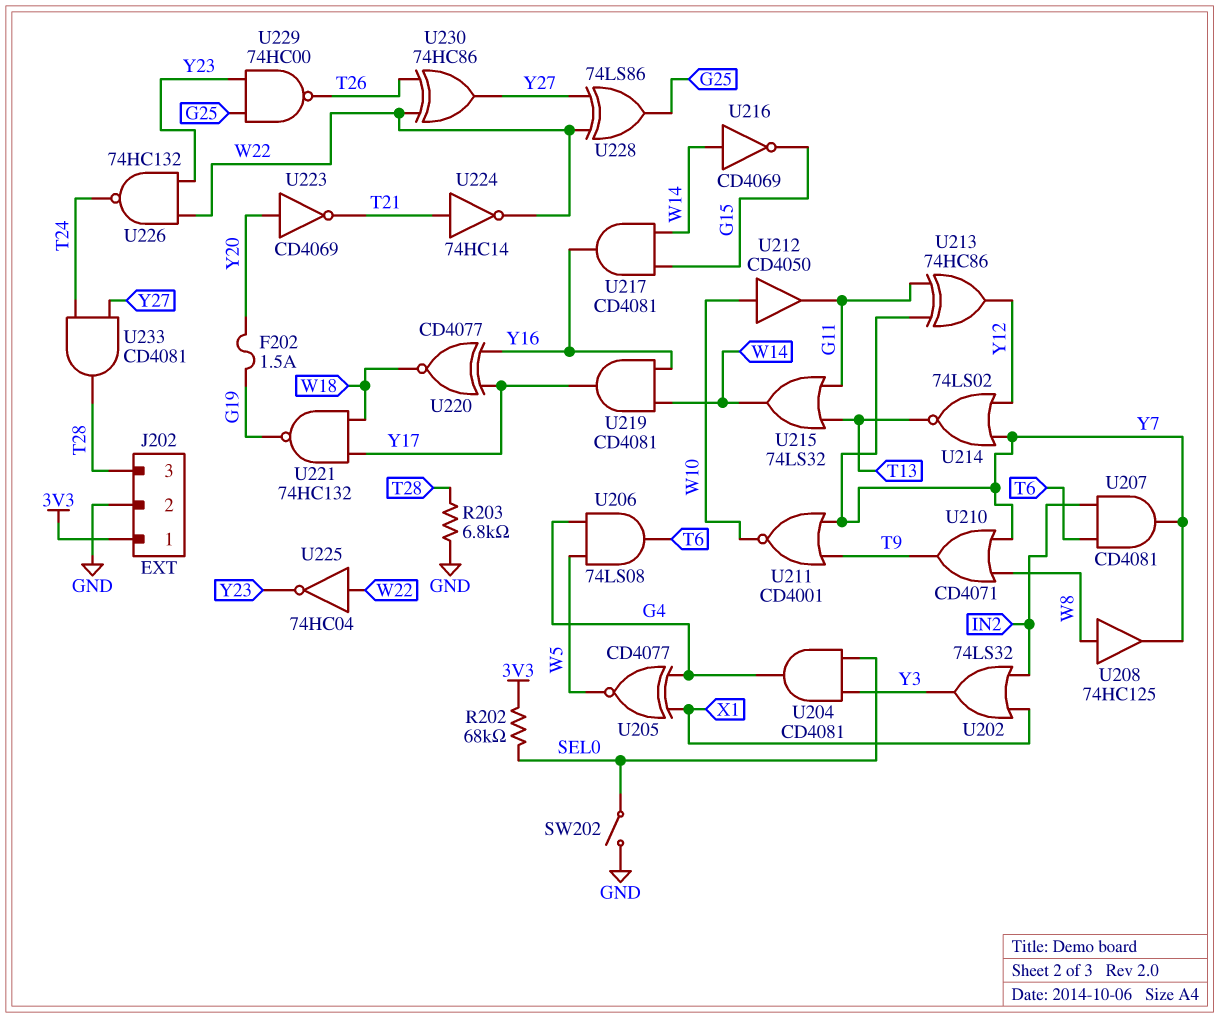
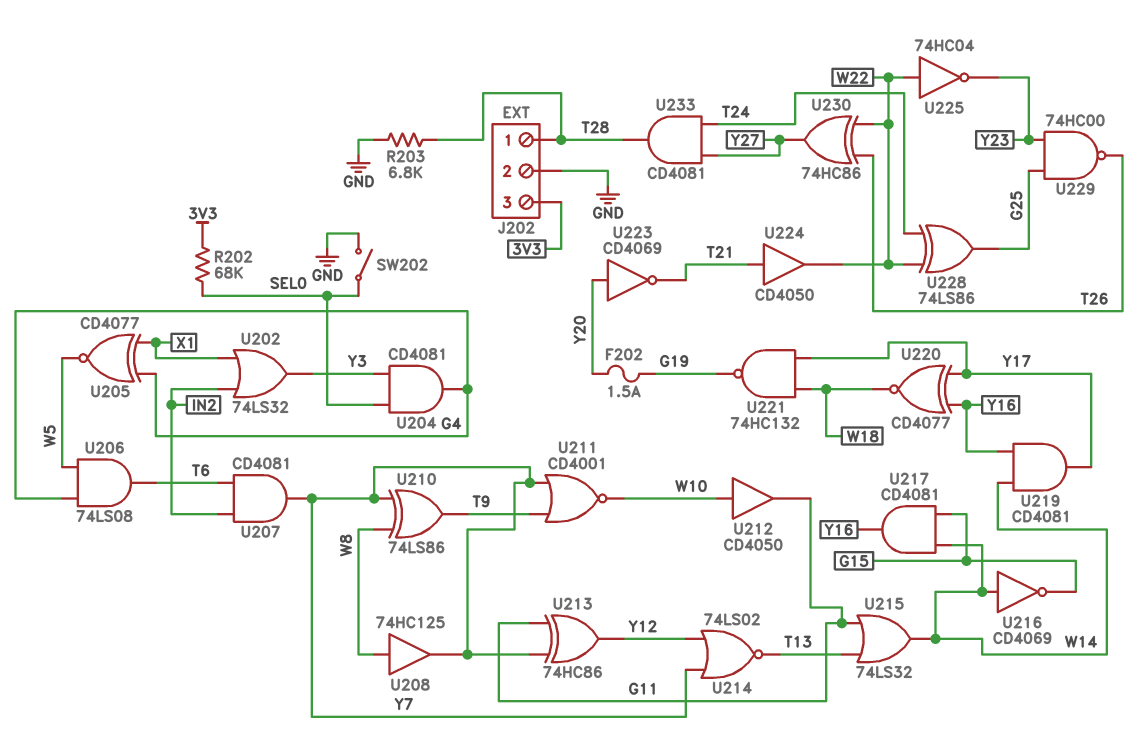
J202 pin 1: 3V3 -> T28
J202 pin 3: T28 -> 3V3
U210: OR CD4071 (in W8, in Y7, out T9) -> XOR 74LS86 (in W8, in Y7, out T9)
U224: NOT 74HC14 (in T21, out W22) -> buffer CD4050 (in T21, out W22)
U226: NAND 74HC132 (in W22, in Y23, out T24) -> none
U228: XOR 74LS86 (in W22, in Y27, out G25) -> XOR 74LS86 (in T24, in W22, out G25)

